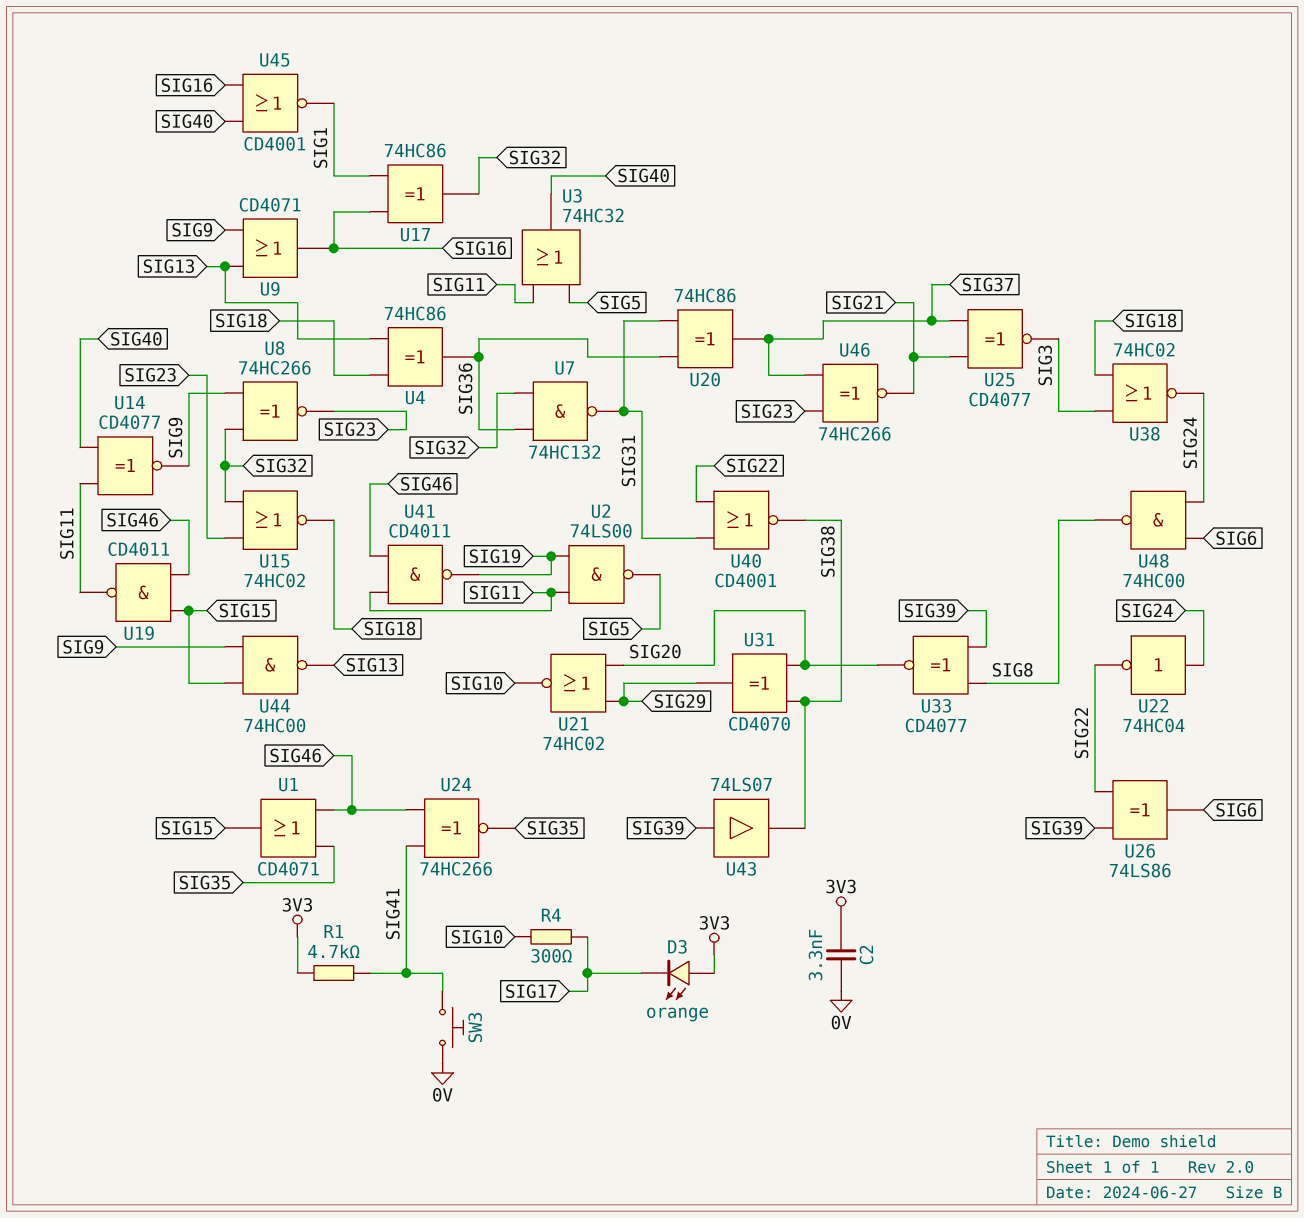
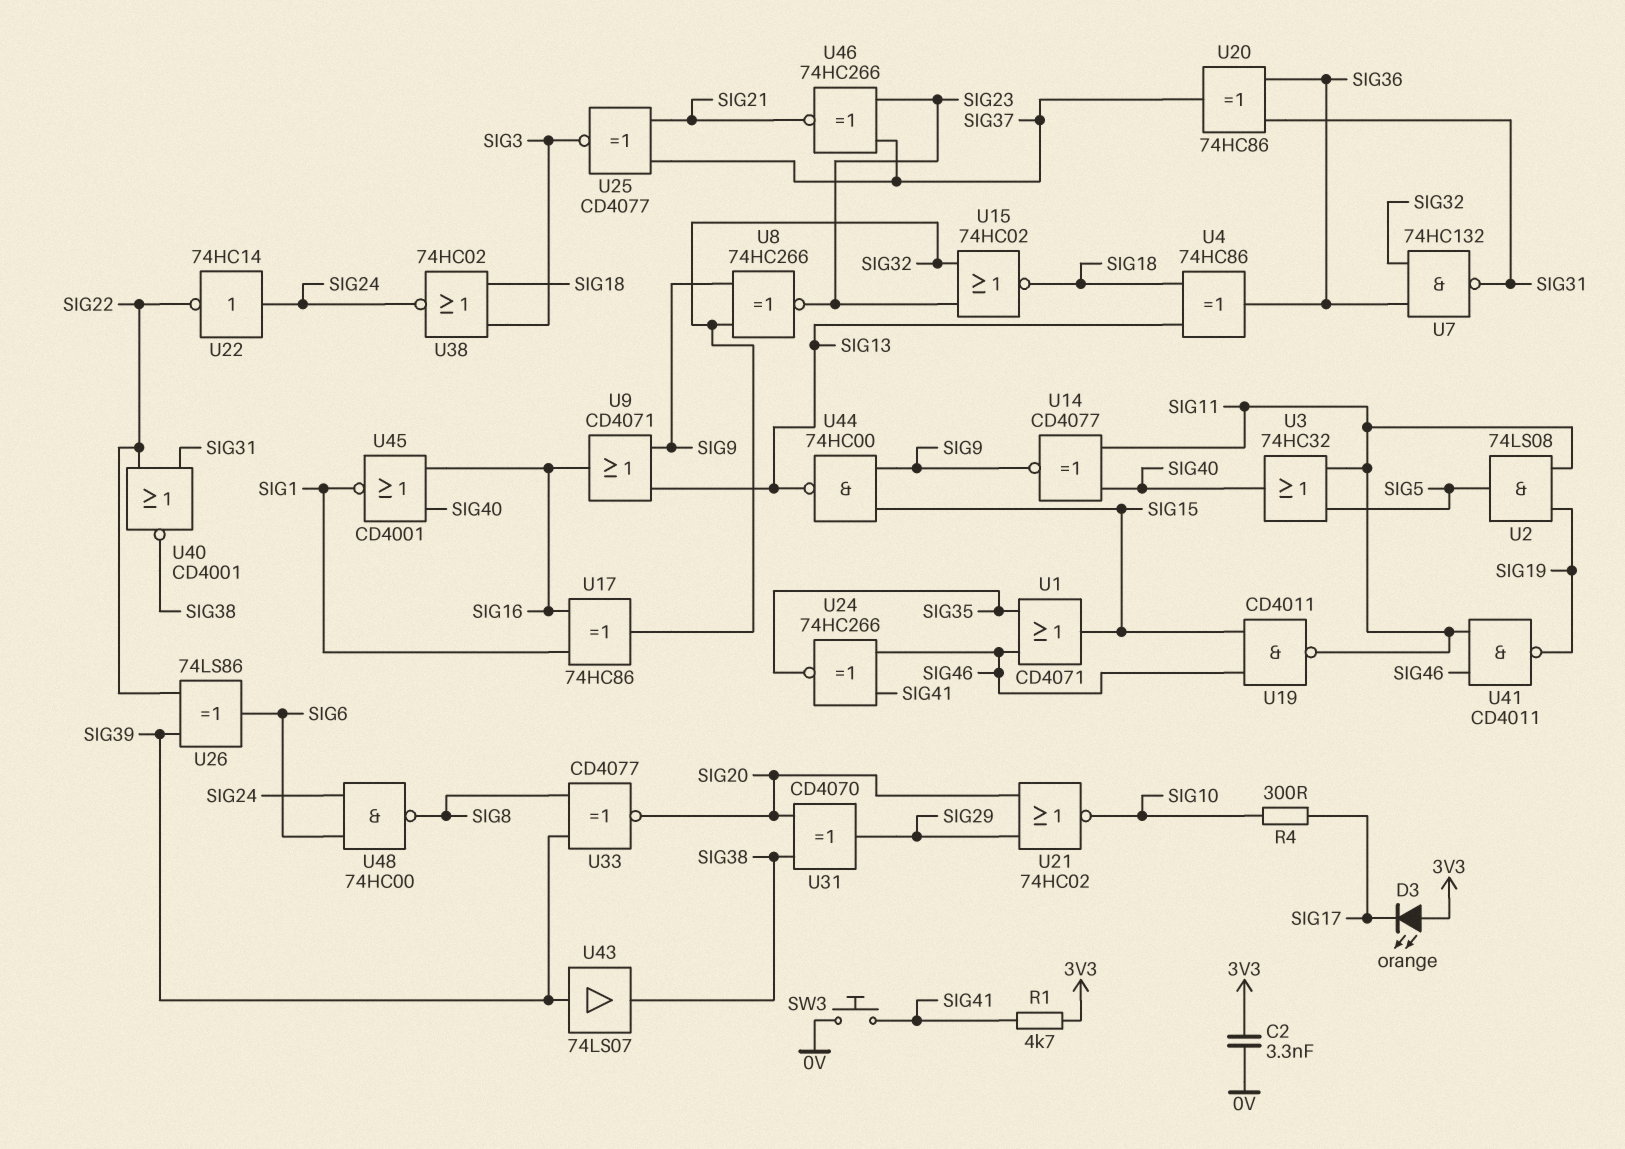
U2: NAND 74LS00 (in SIG11, in SIG19, out SIG5) -> AND 74LS08 (in SIG11, in SIG19, out SIG5)
U22: NOT 74HC04 (in SIG24, out SIG22) -> NOT 74HC14 (in SIG24, out SIG22)

